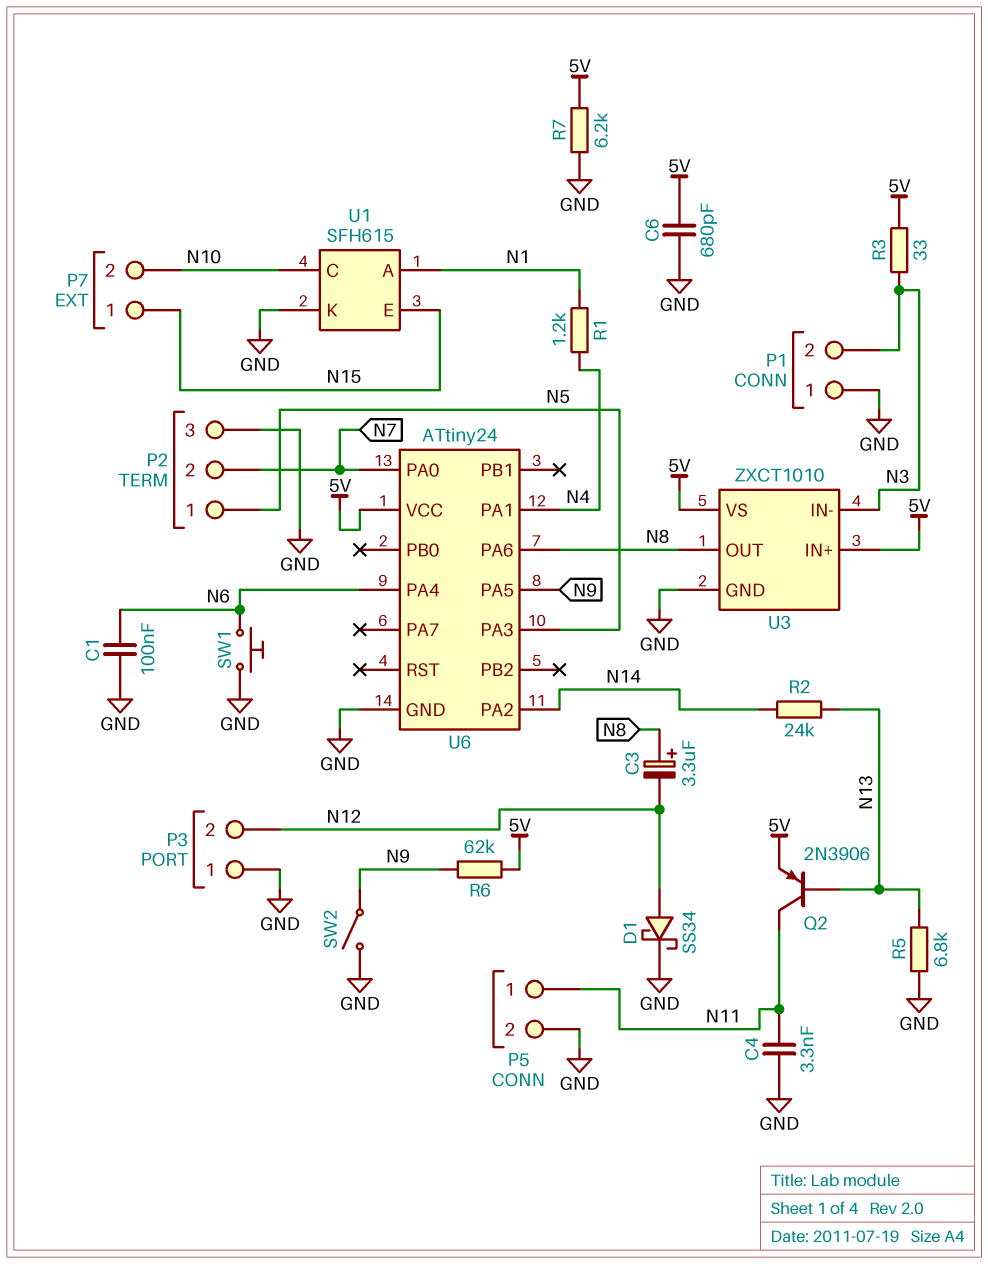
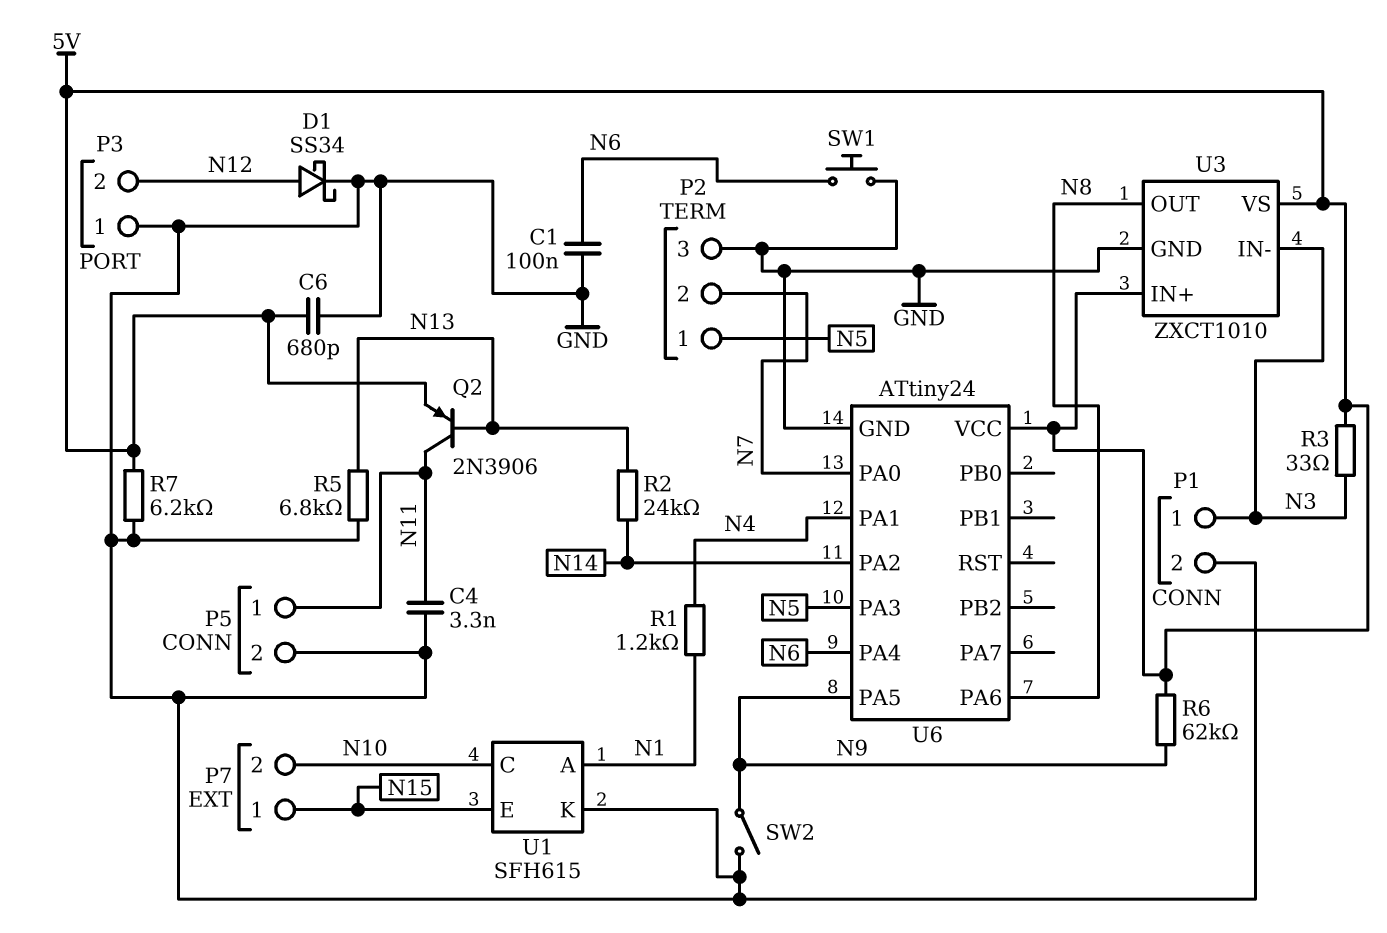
C3: 3.3uF (plus N8, minus N12) -> none
P1 pin 1: GND -> N3
P1 pin 2: N3 -> GND

